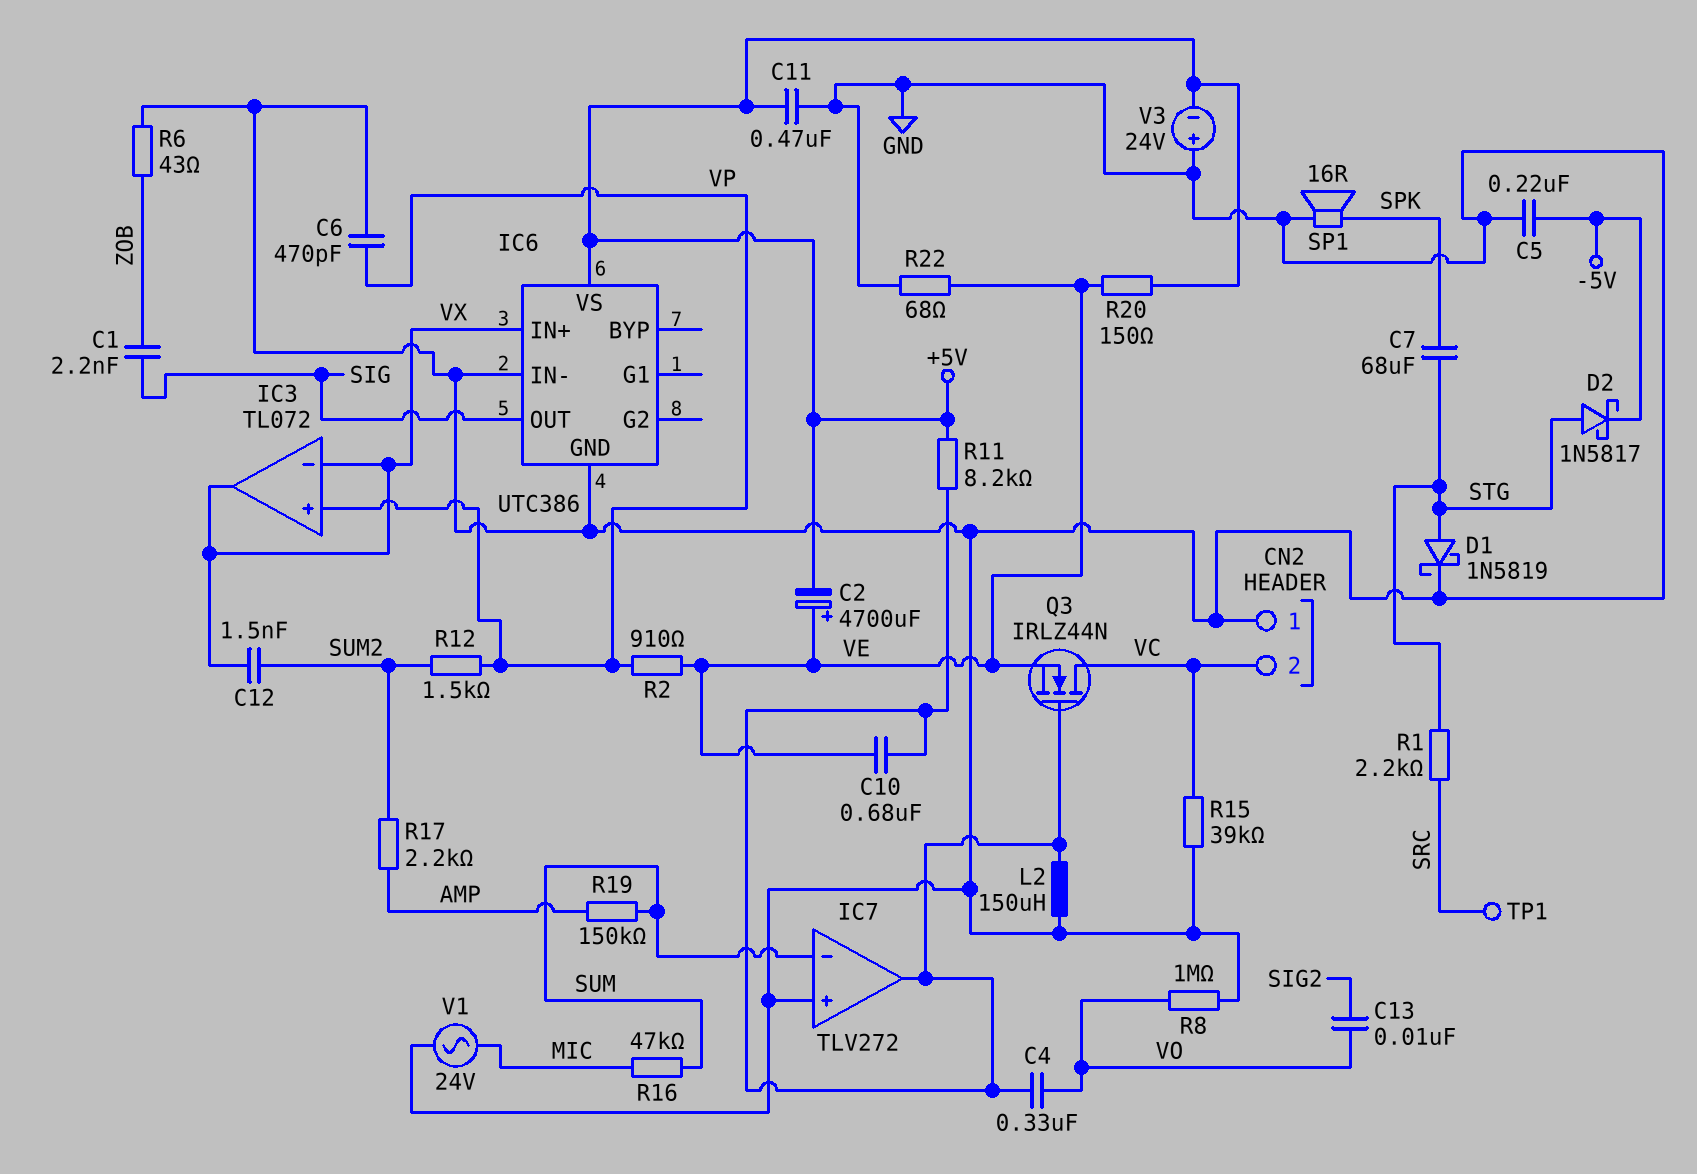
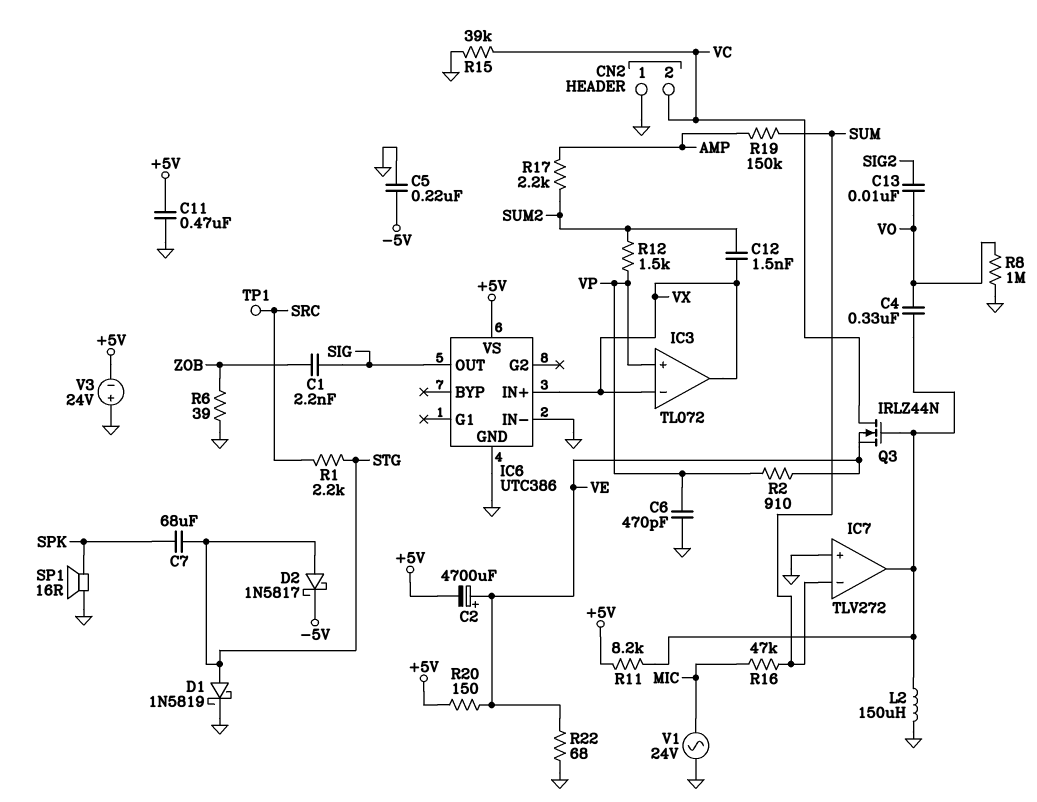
C10: 680nF (IC7/out, VE) -> none
R6: 43 (GND, ZOB) -> 39 (GND, ZOB)

